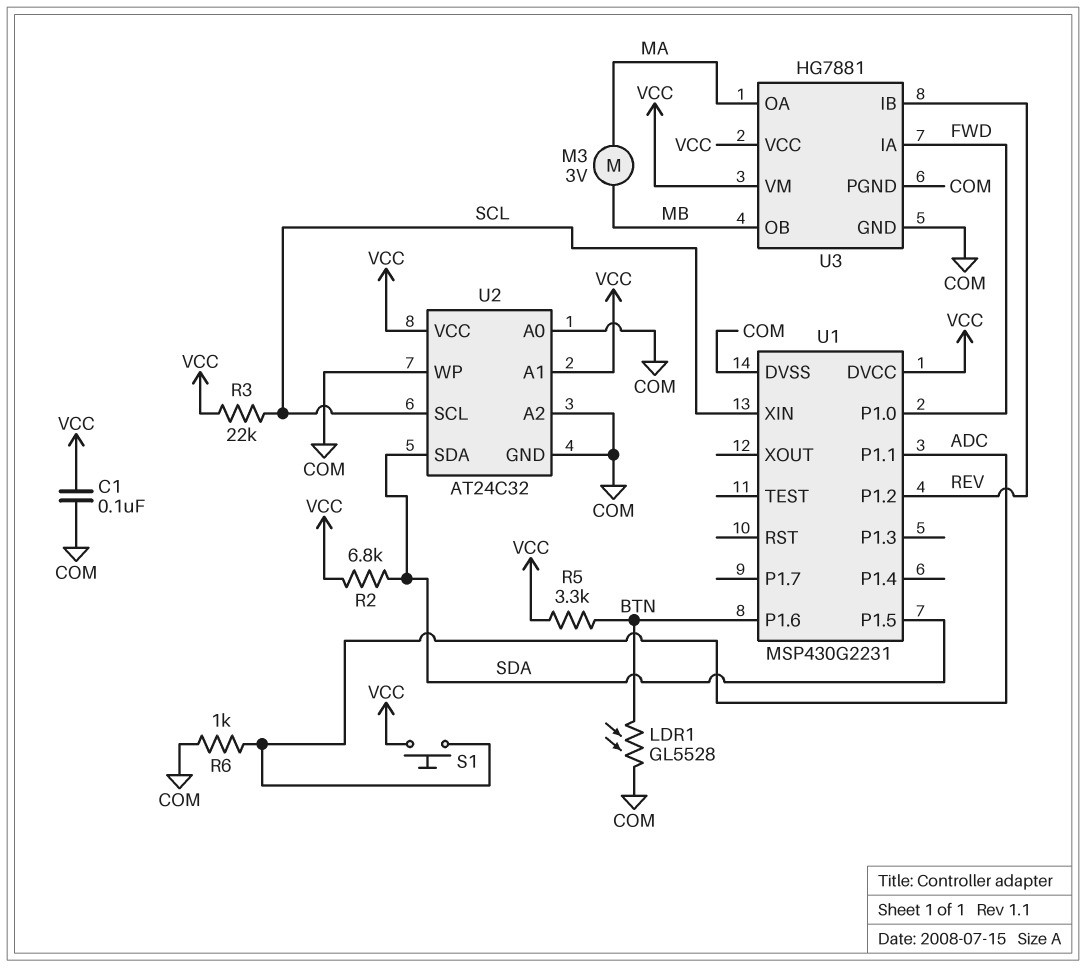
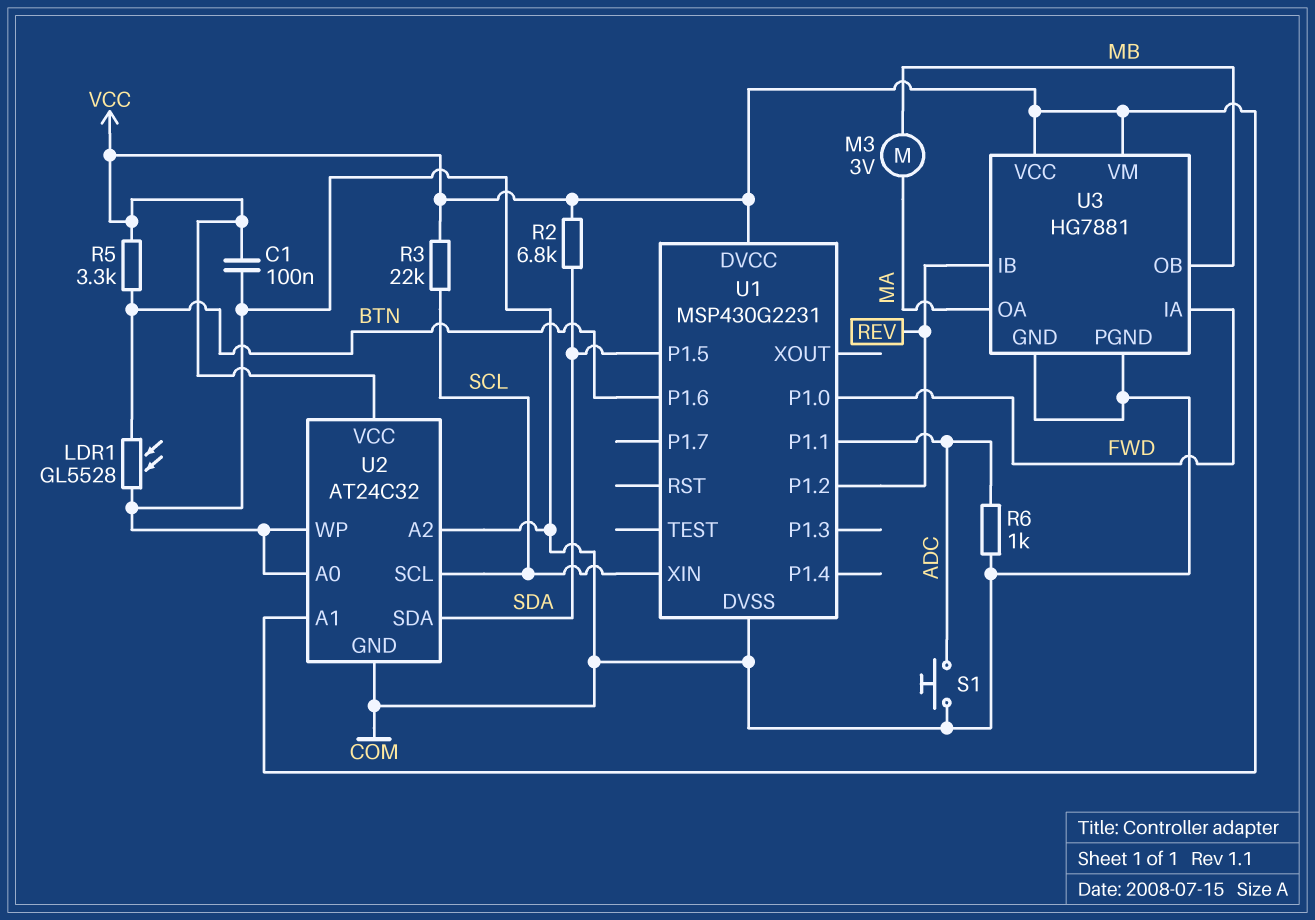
S1: button (ADC, VCC) -> button (ADC, COM)

